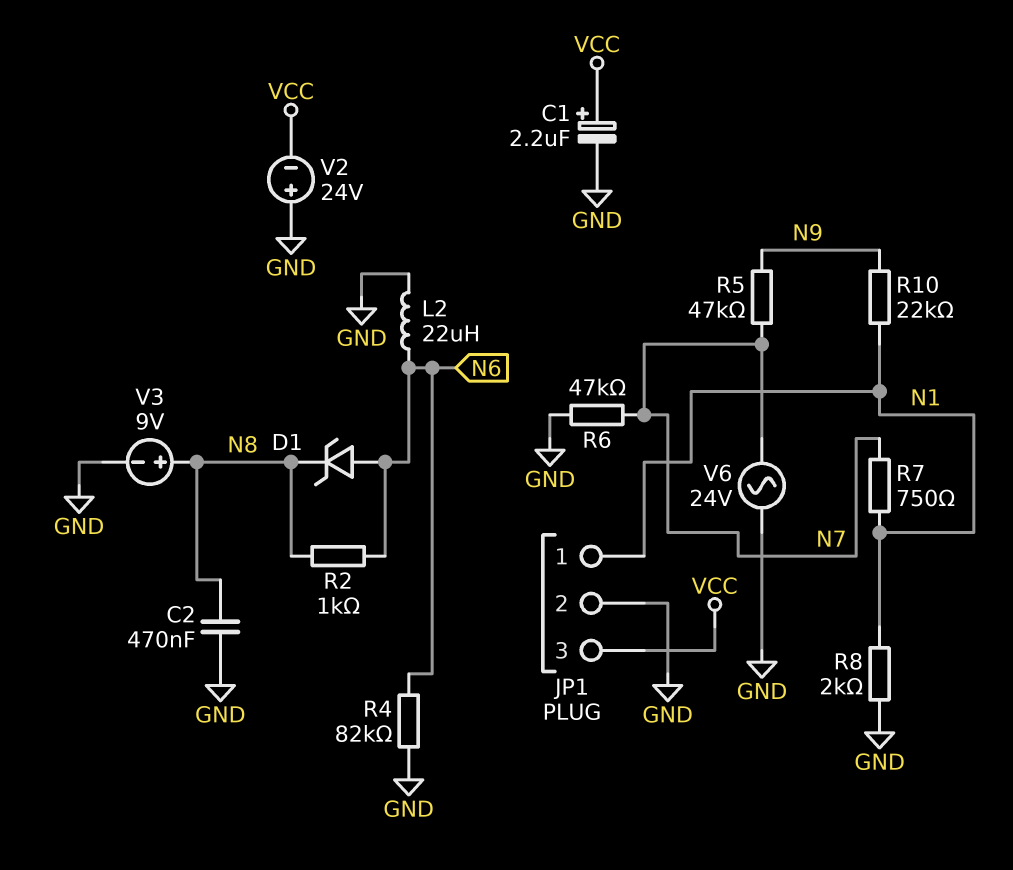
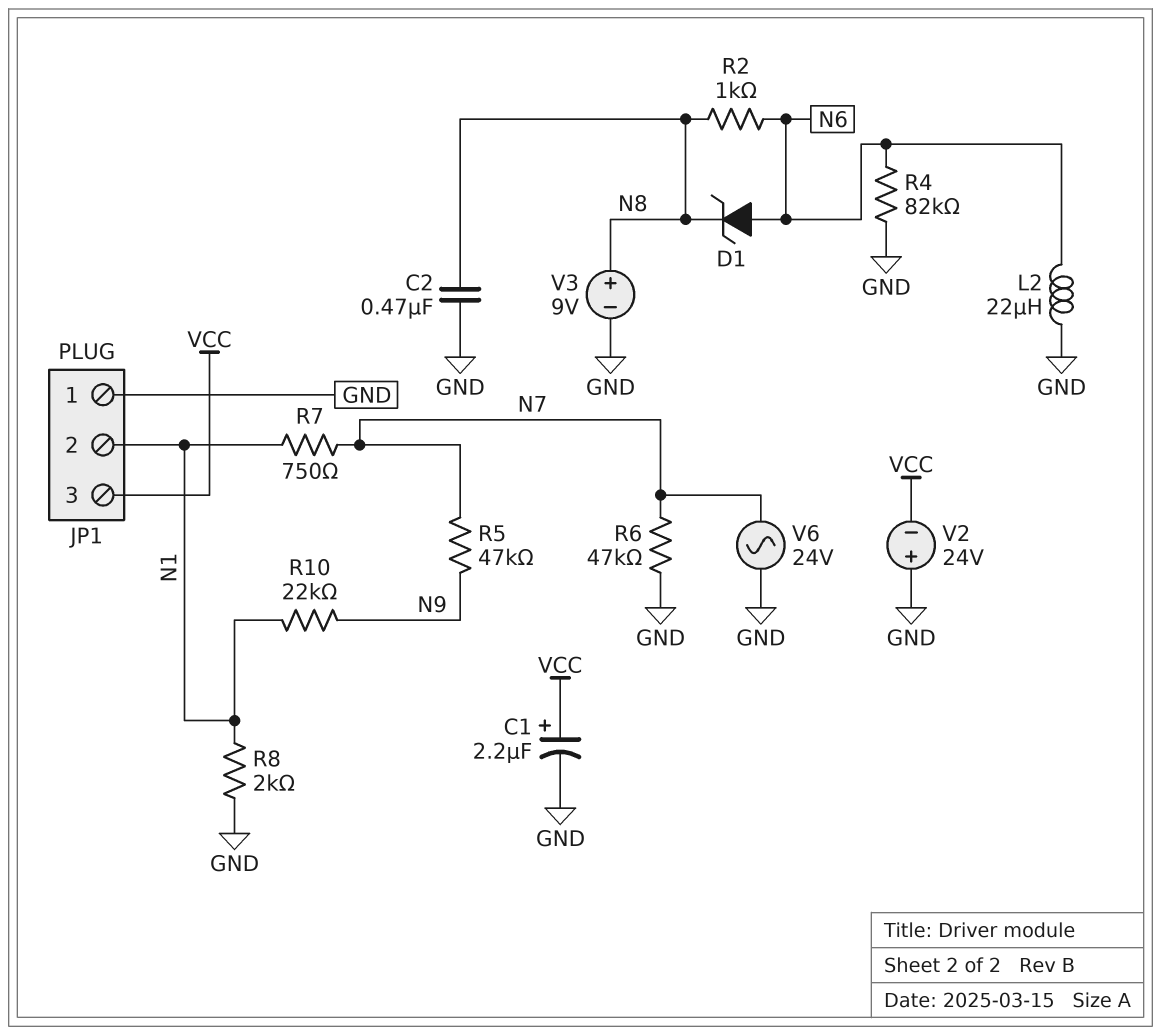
JP1 pin 1: N1 -> GND
JP1 pin 2: GND -> N1

